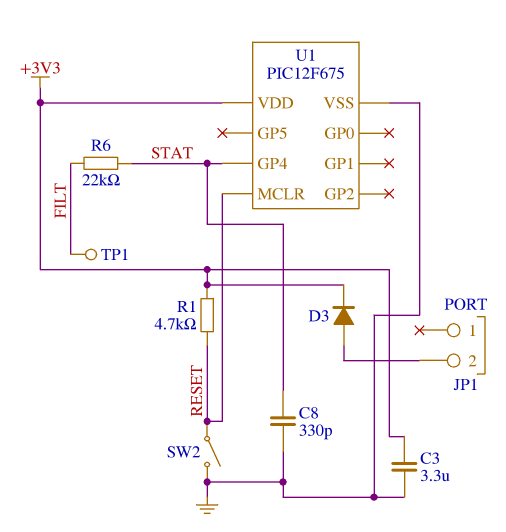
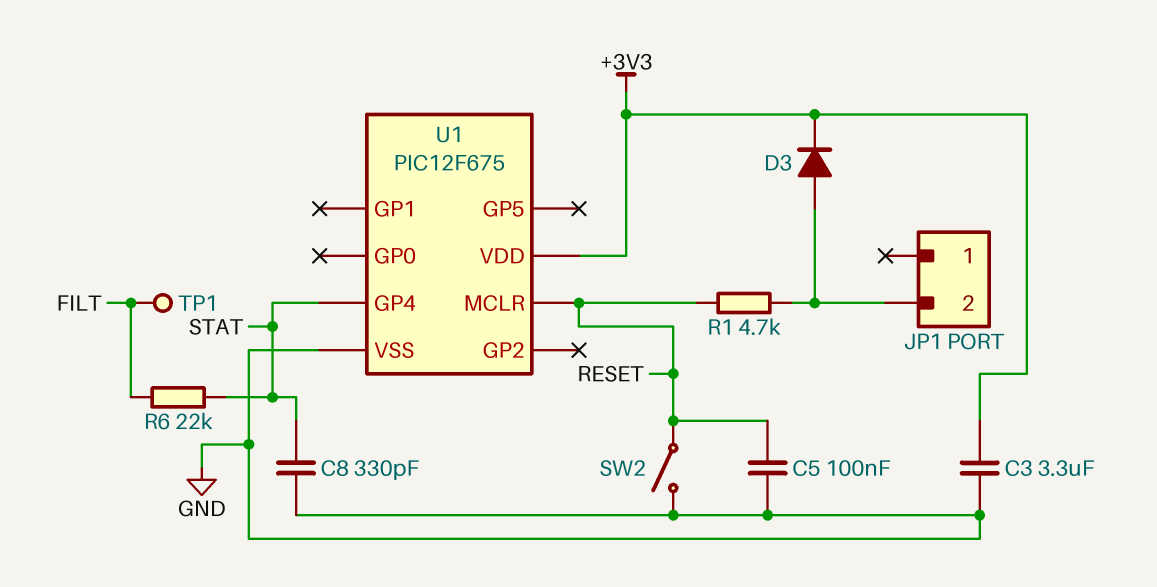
C5: none -> 100nF (GND, RESET)
R1: 4.7k (+3V3, RESET) -> 4.7k (JP1/2, RESET)

